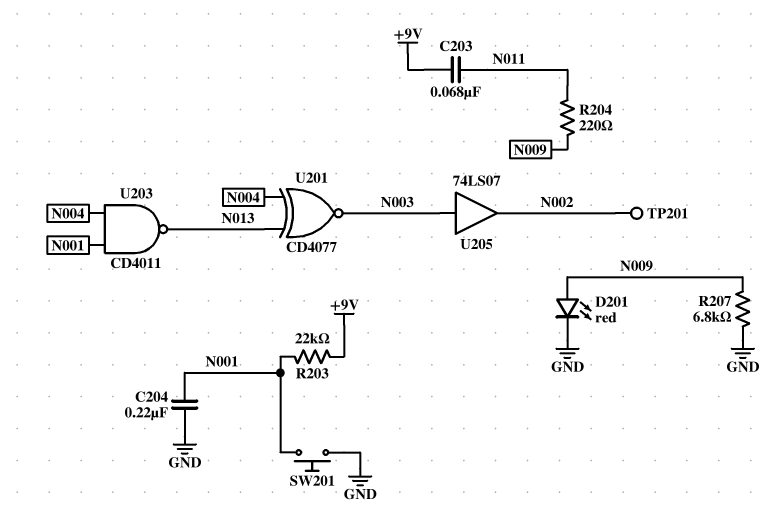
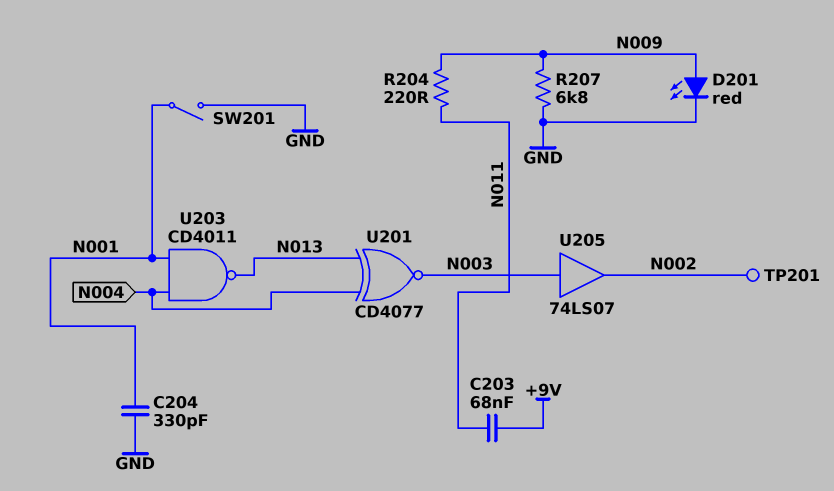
C204: 220nF (GND, N001) -> 330pF (GND, N001)
R203: 22k (+9V, N001) -> none
SW201: button (GND, N001) -> switch (GND, N001)

